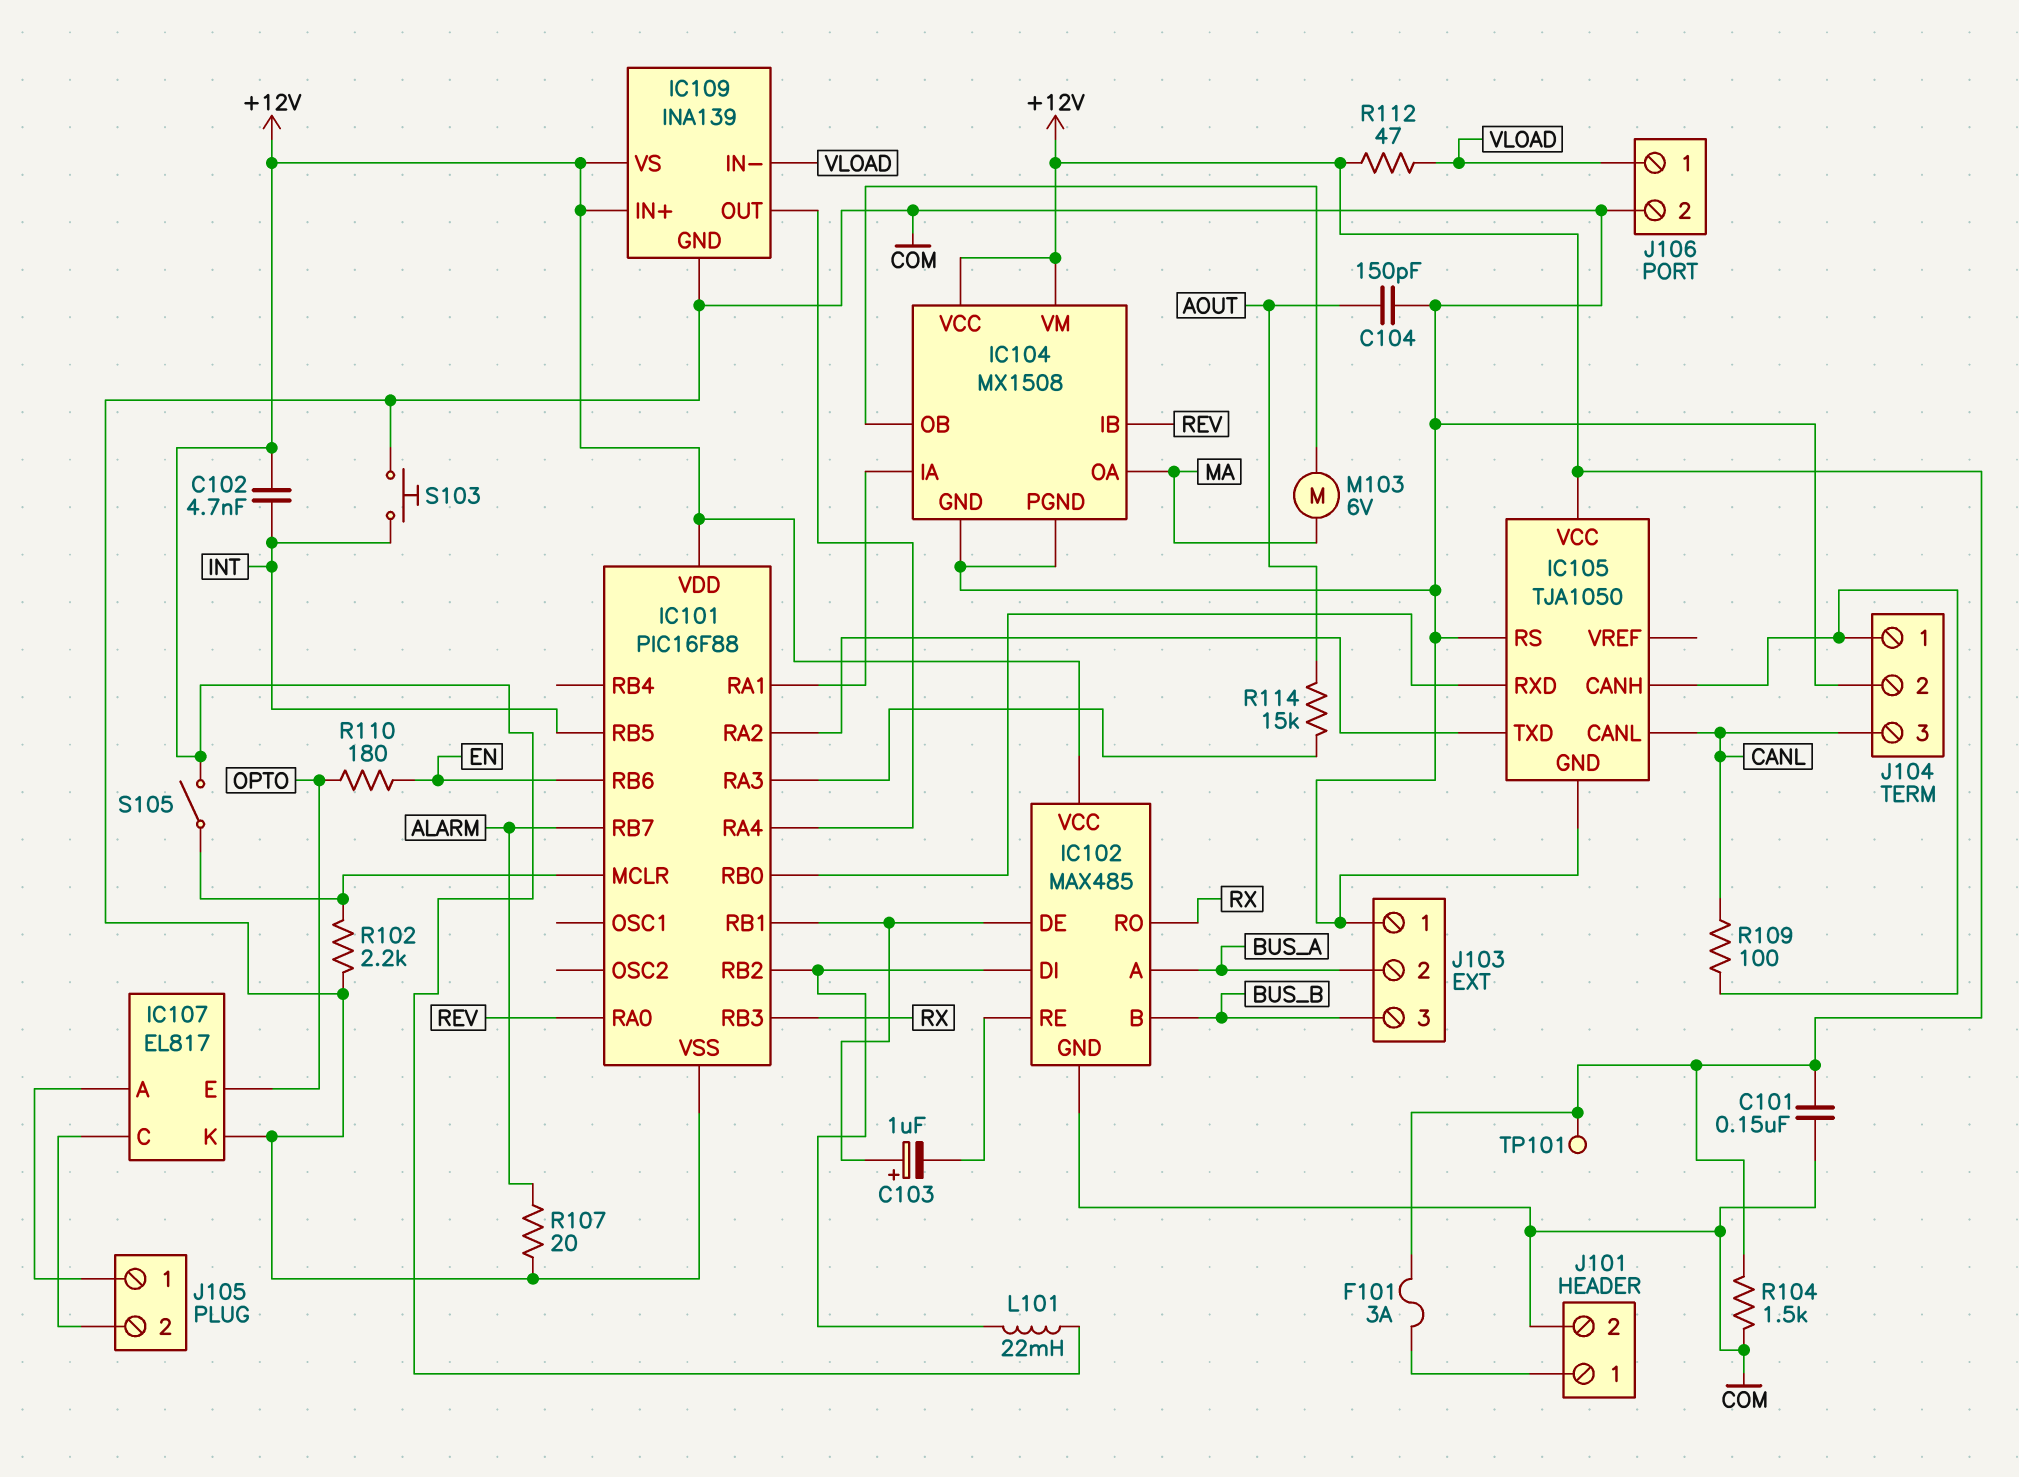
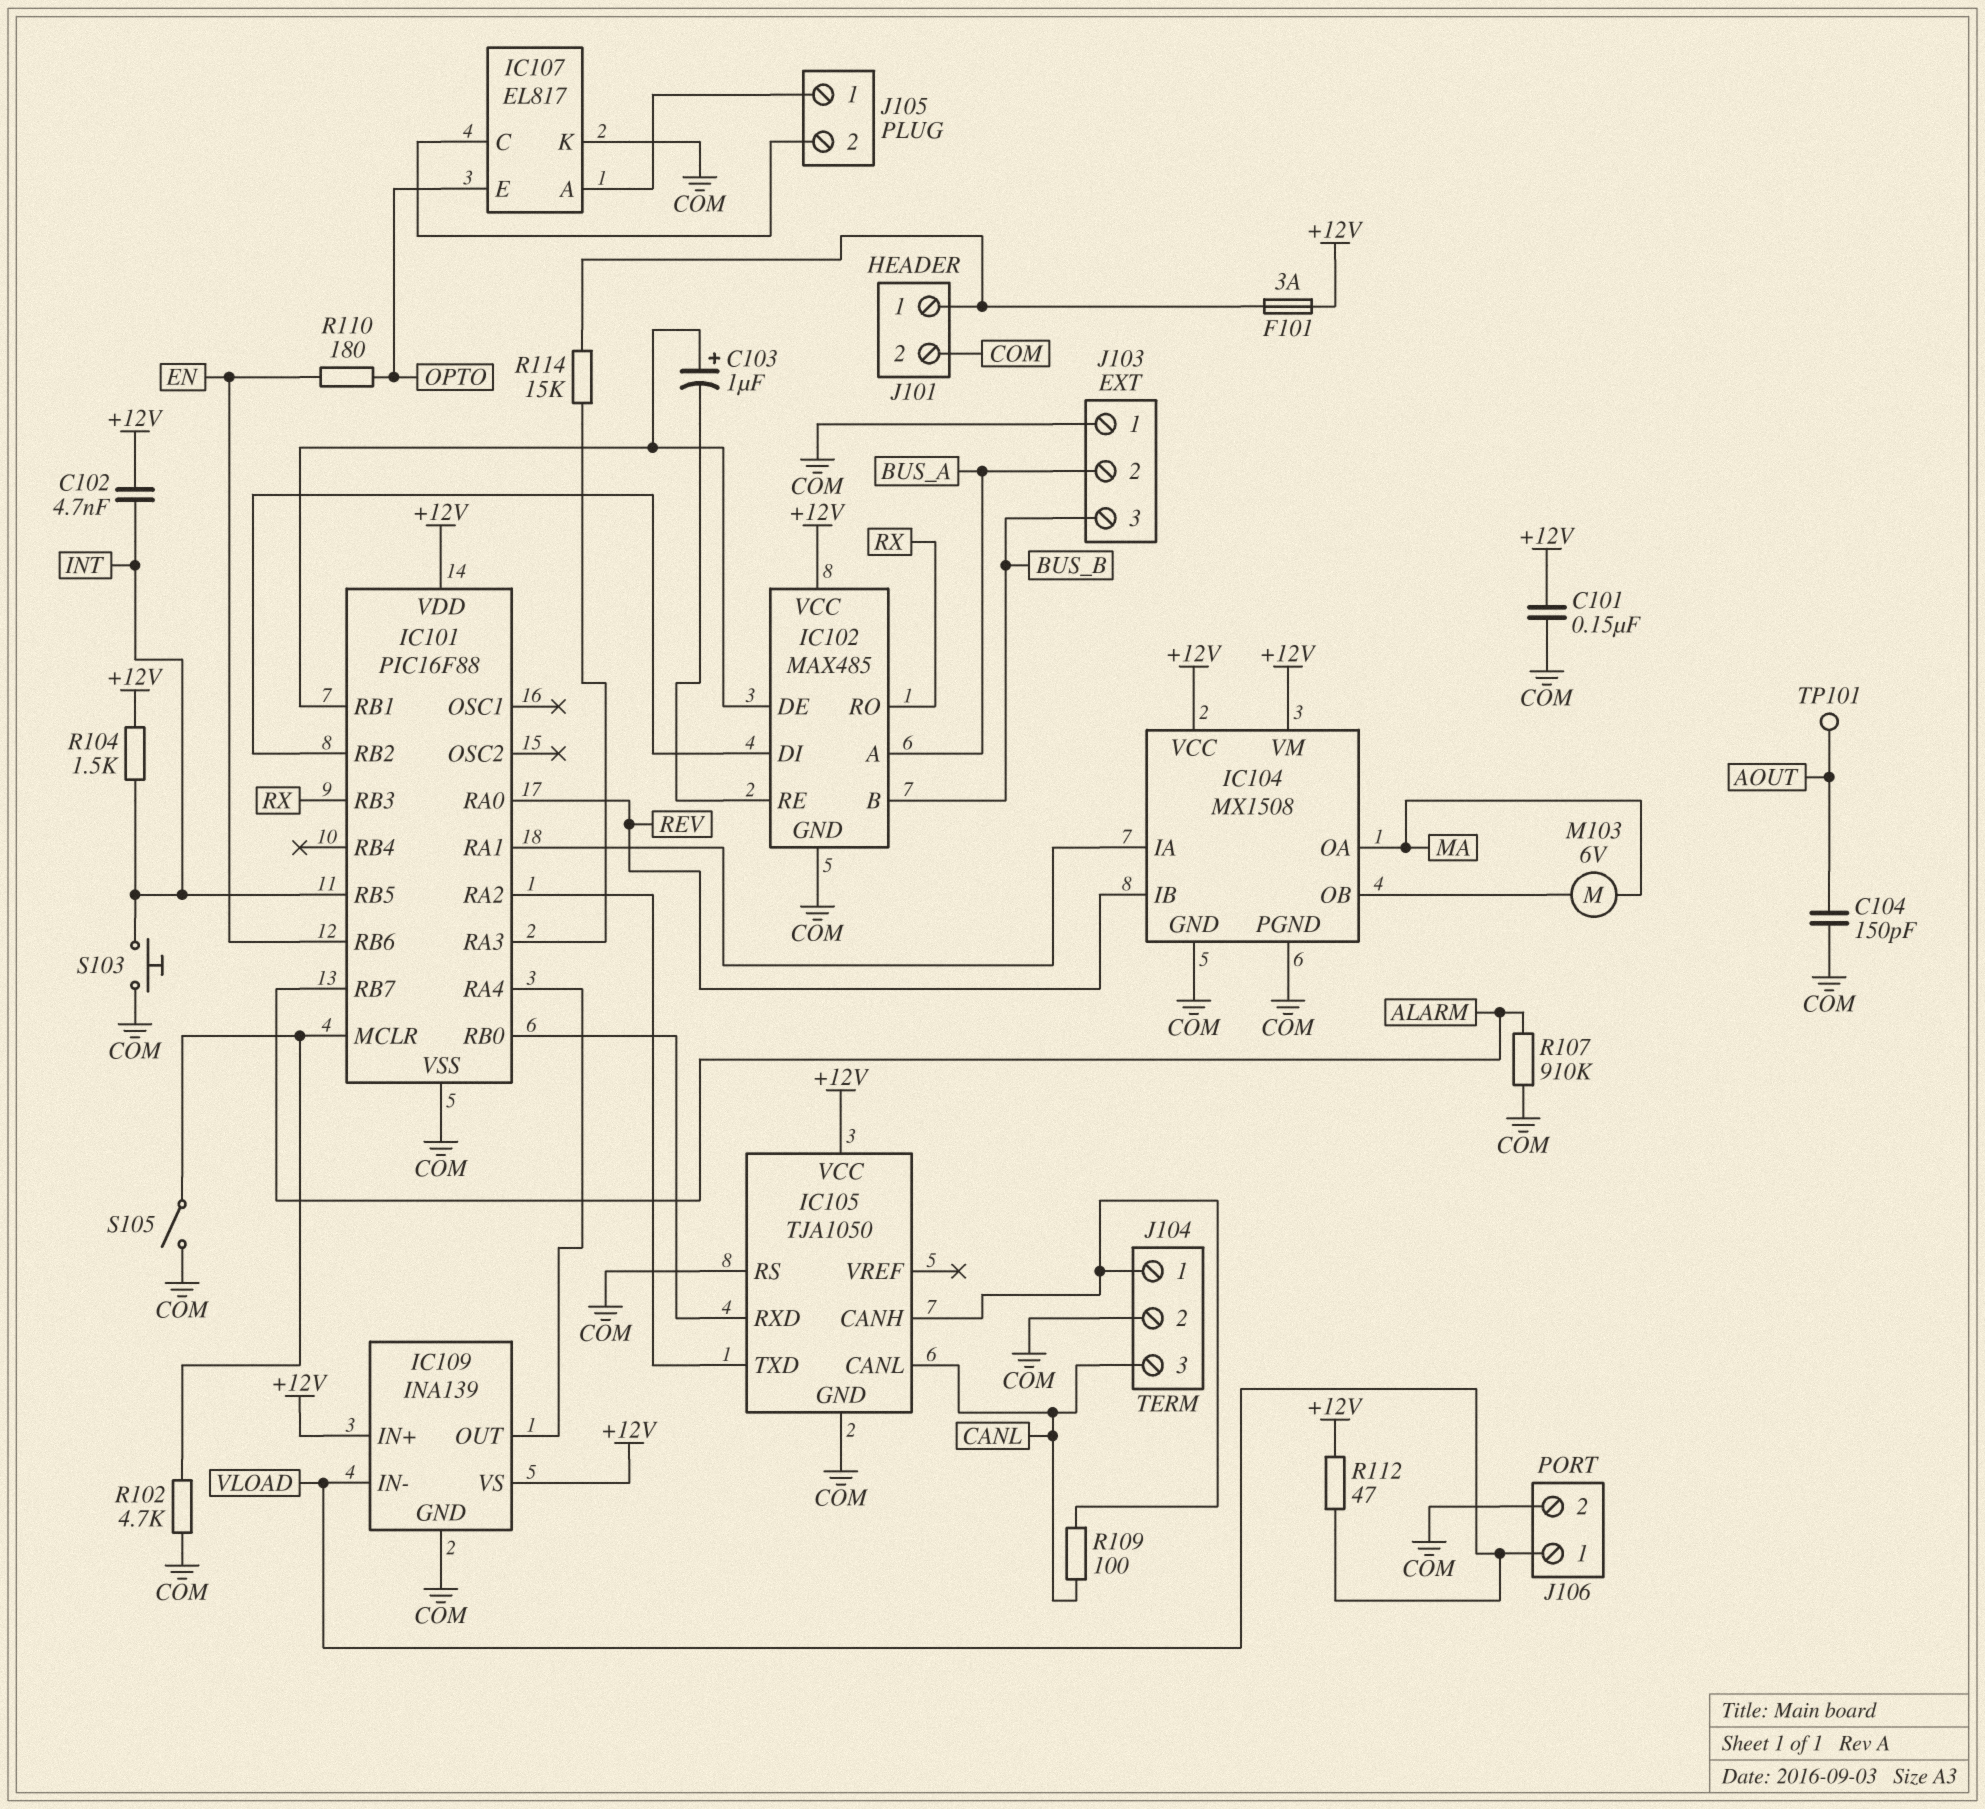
L101: 22mH (+12V, IC101/RB2) -> none
R102: 2.2k (COM, IC101/MCLR) -> 4.7k (COM, IC101/MCLR)
R104: 1.5k (+12V, COM) -> 1.5k (+12V, INT)
R107: 20 (ALARM, COM) -> 910k (ALARM, COM)
R114: 15k (AOUT, IC101/RA3) -> 15k (IC101/RA3, J101/1)
S105: switch (+12V, IC101/MCLR) -> switch (COM, IC101/MCLR)
TP101: test point (+12V) -> test point (AOUT)

